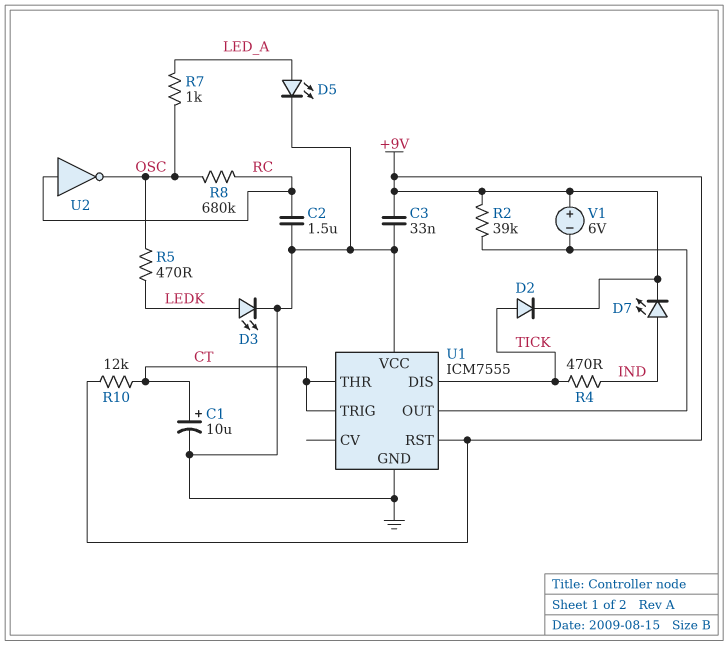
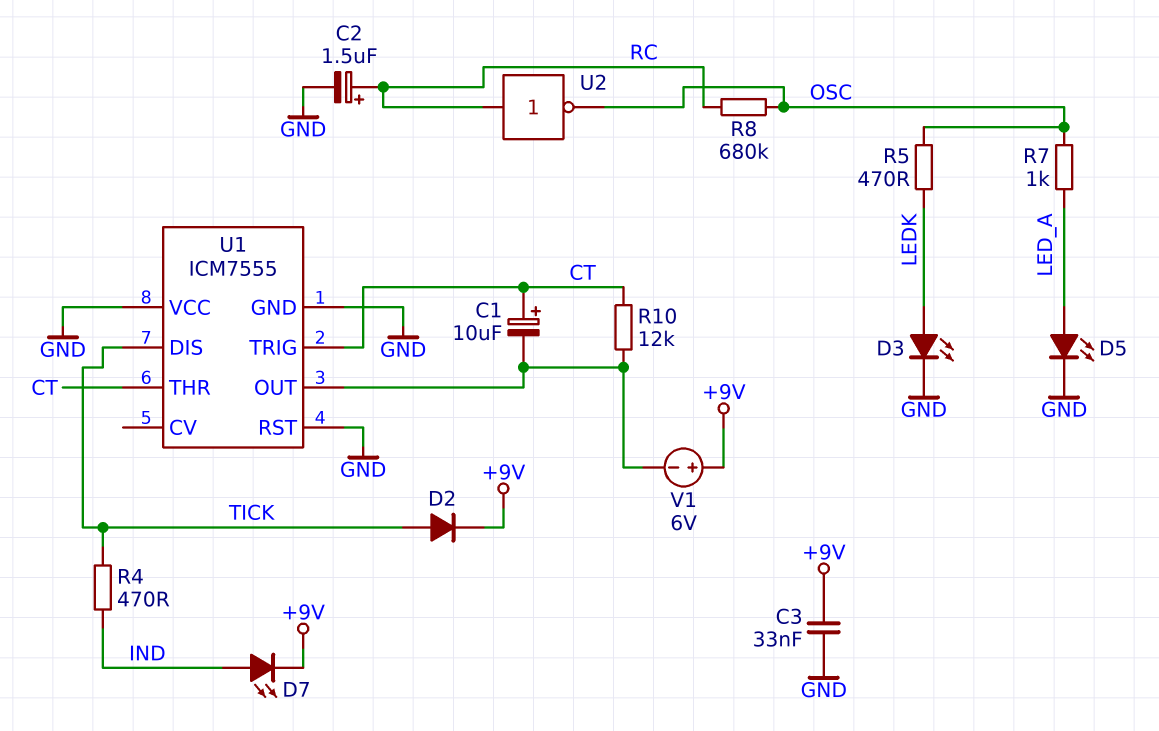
C1: 10uF (plus CT, minus GND) -> 10uF (plus CT, minus U1/OUT)
C2: 1.5uF (GND, RC) -> 1.5uF (plus RC, minus GND)
R2: 39k (+9V, U1/OUT) -> none
R10: 12k (+9V, CT) -> 12k (CT, U1/OUT)
U1 pin RST: +9V -> GND

